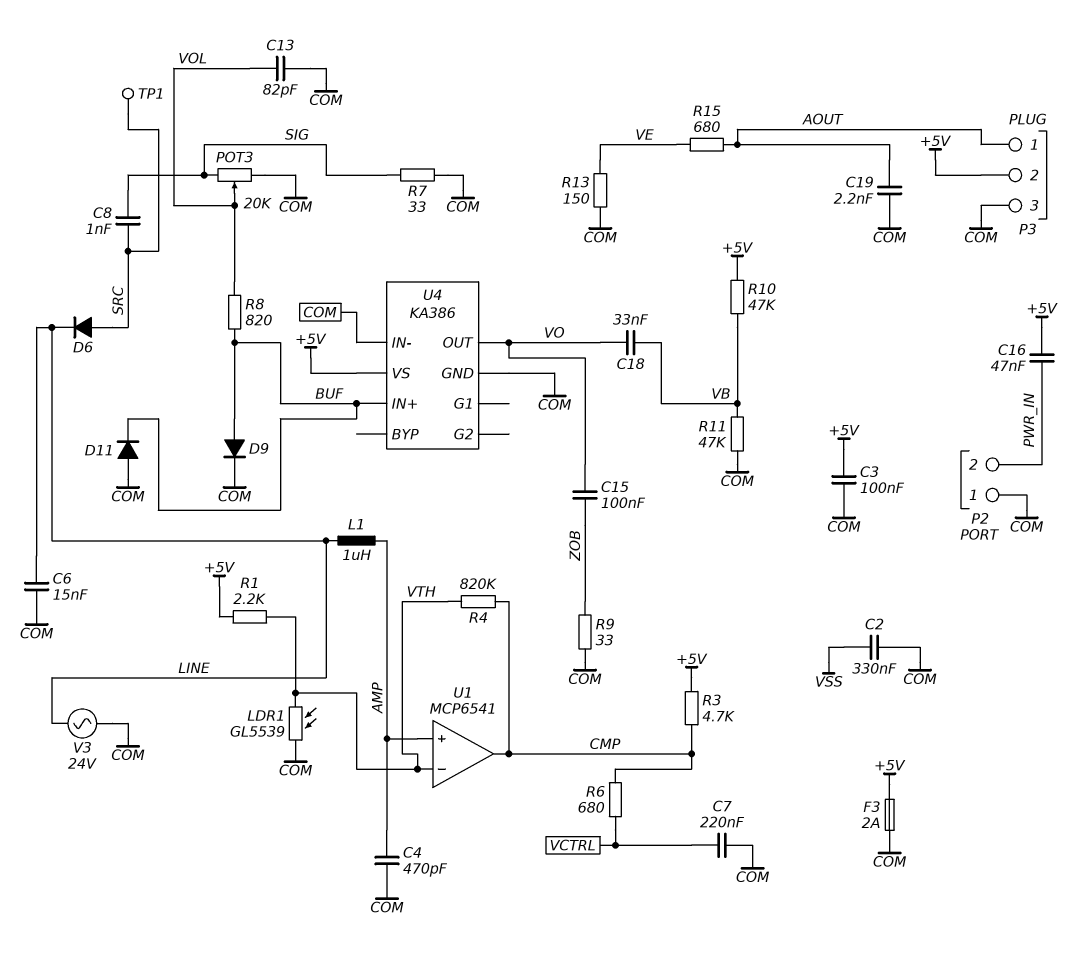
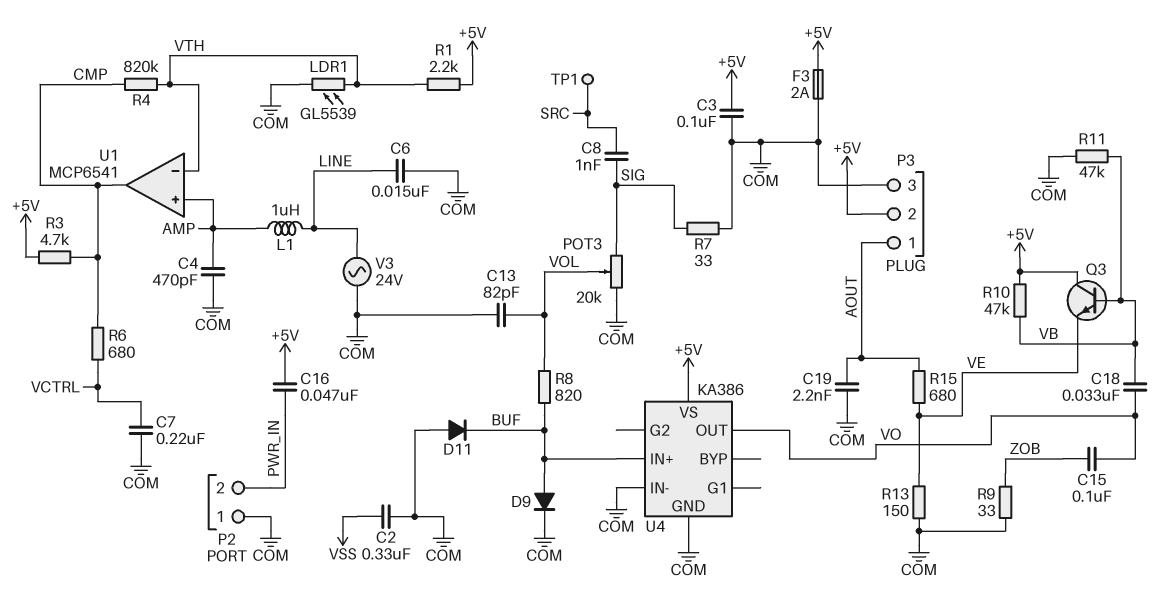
D6: diode (A SRC, K LINE) -> none
Q3: none -> NPN (B VB, C +5V, E VE)

